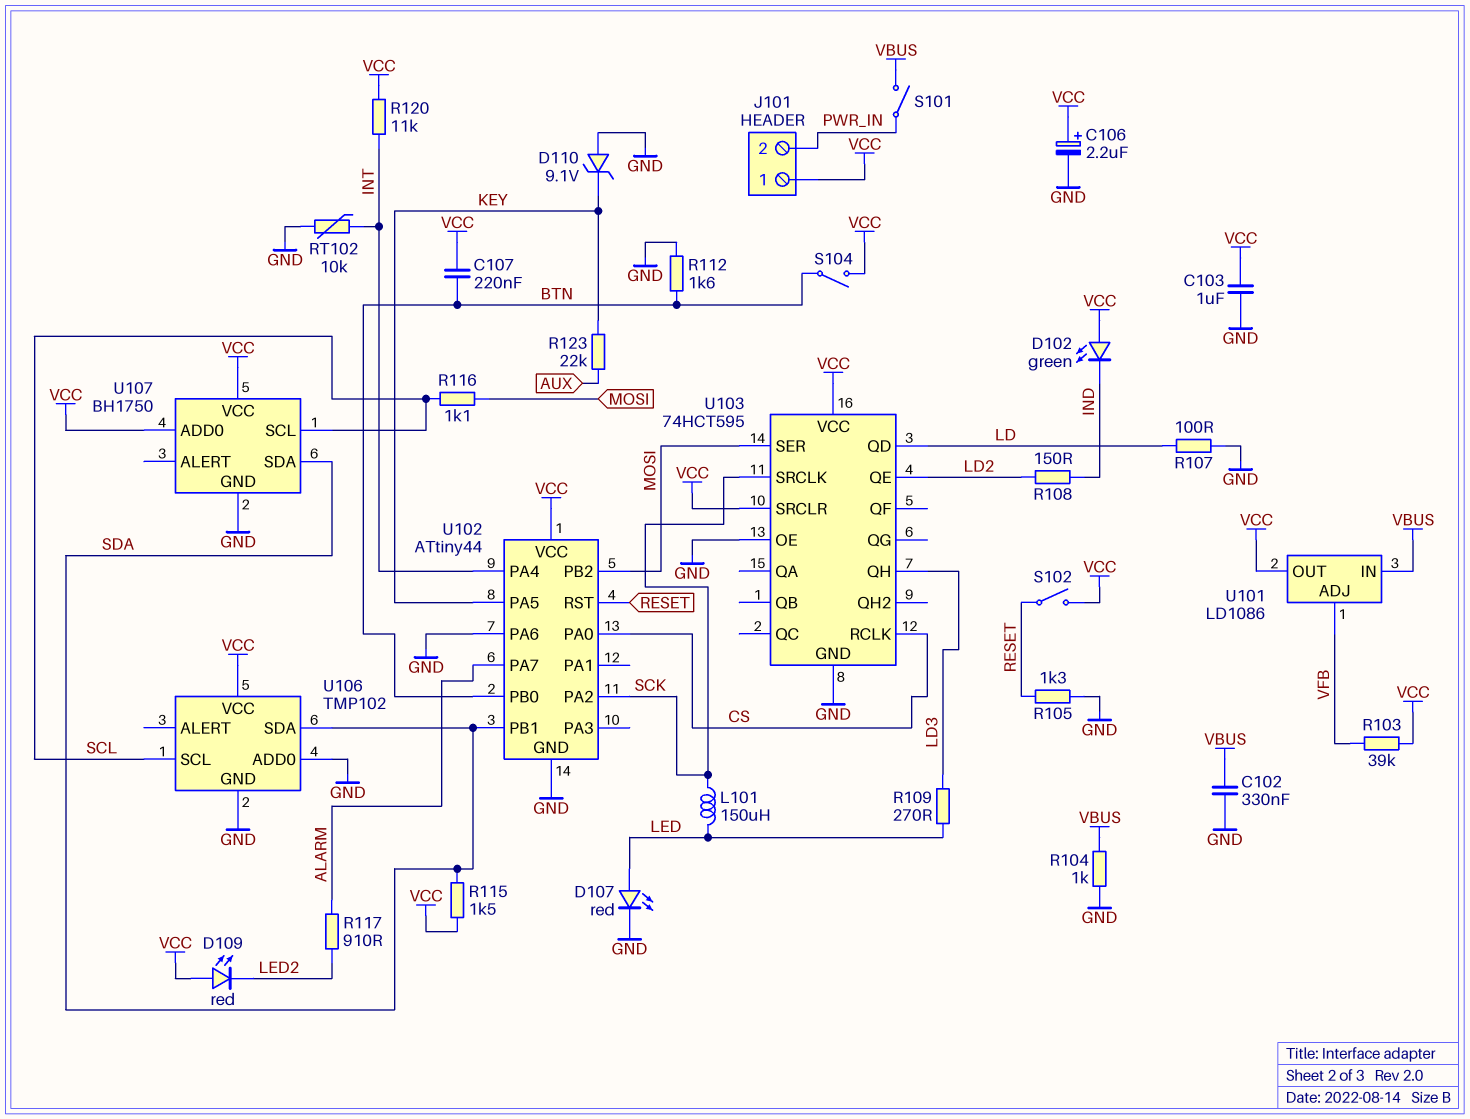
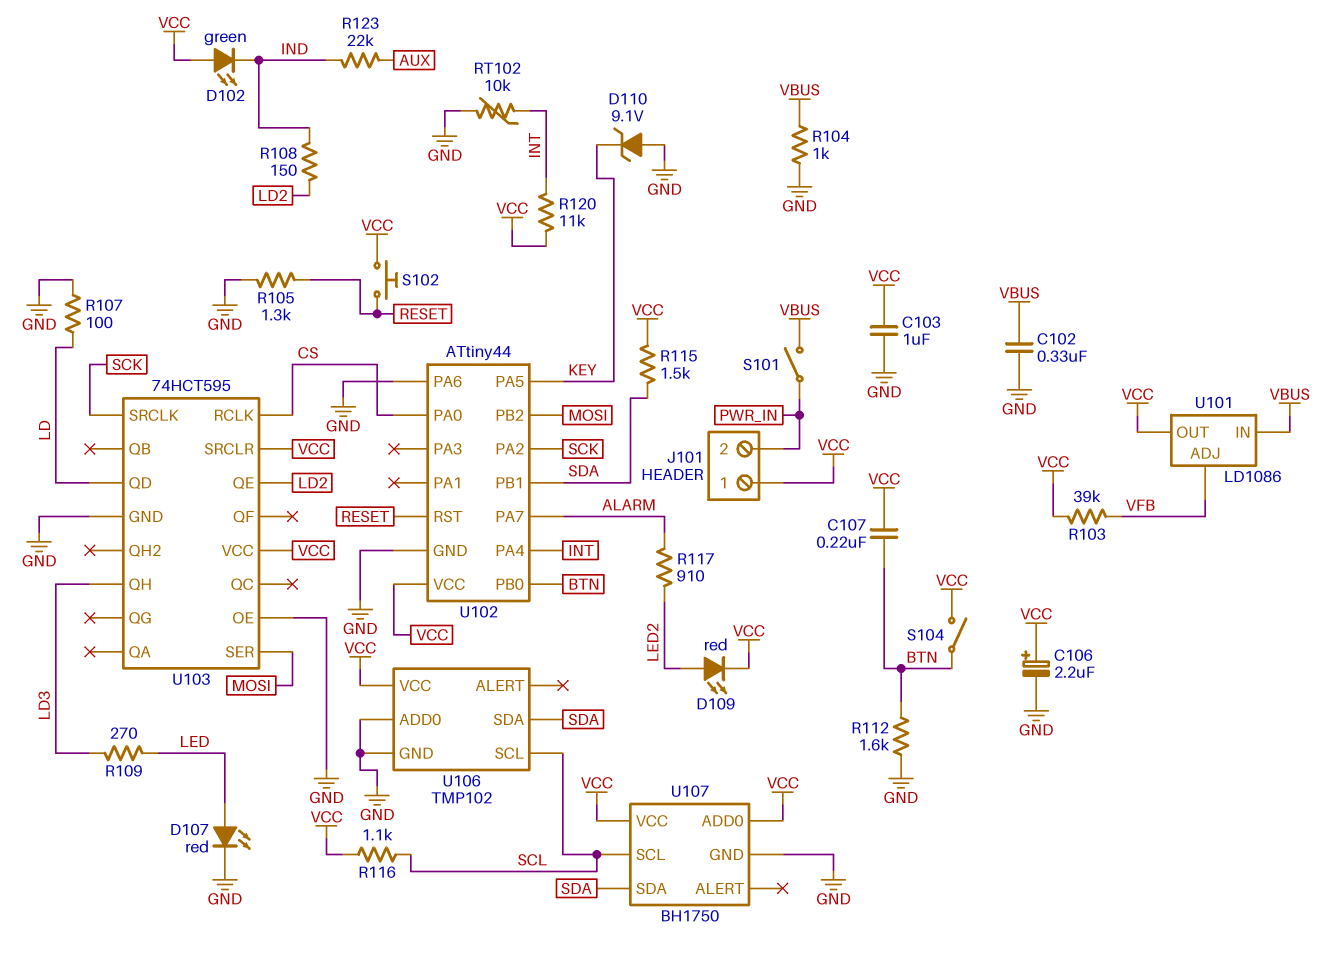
D109: LED red (A VCC, K LED2) -> LED red (A LED2, K VCC)
L101: 150uH (LED, SCK) -> none
R116: 1.1k (MOSI, SCL) -> 1.1k (SCL, VCC)
R123: 22k (AUX, KEY) -> 22k (AUX, IND)
S102: switch (RESET, VCC) -> button (RESET, VCC)

